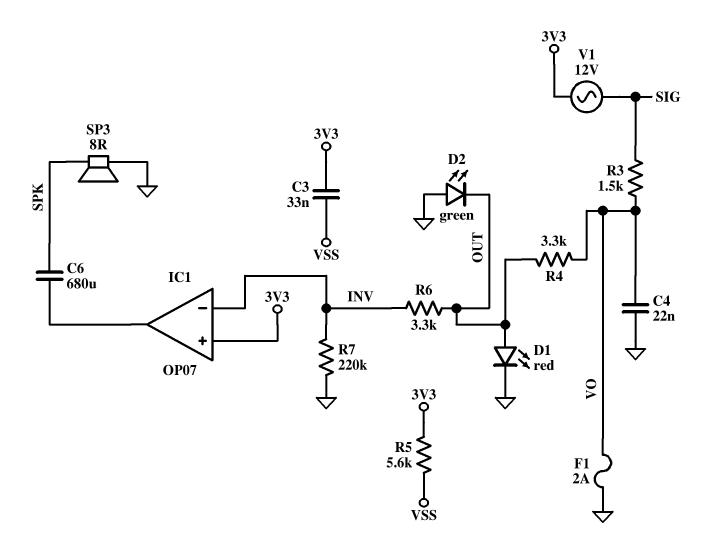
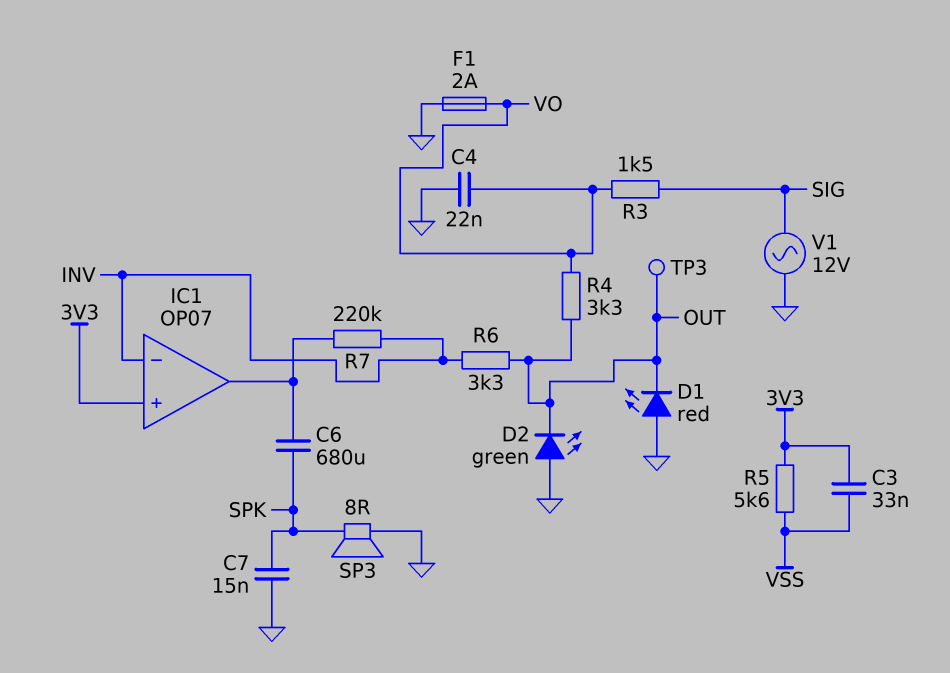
C7: none -> 15nF (GND, SPK)
D1: LED red (A OUT, K GND) -> LED red (A GND, K OUT)
R7: 220k (GND, INV) -> 220k (IC1/out, INV)
TP3: none -> test point (OUT)
V1: AC 12V (3V3, SIG) -> AC 12V (GND, SIG)

